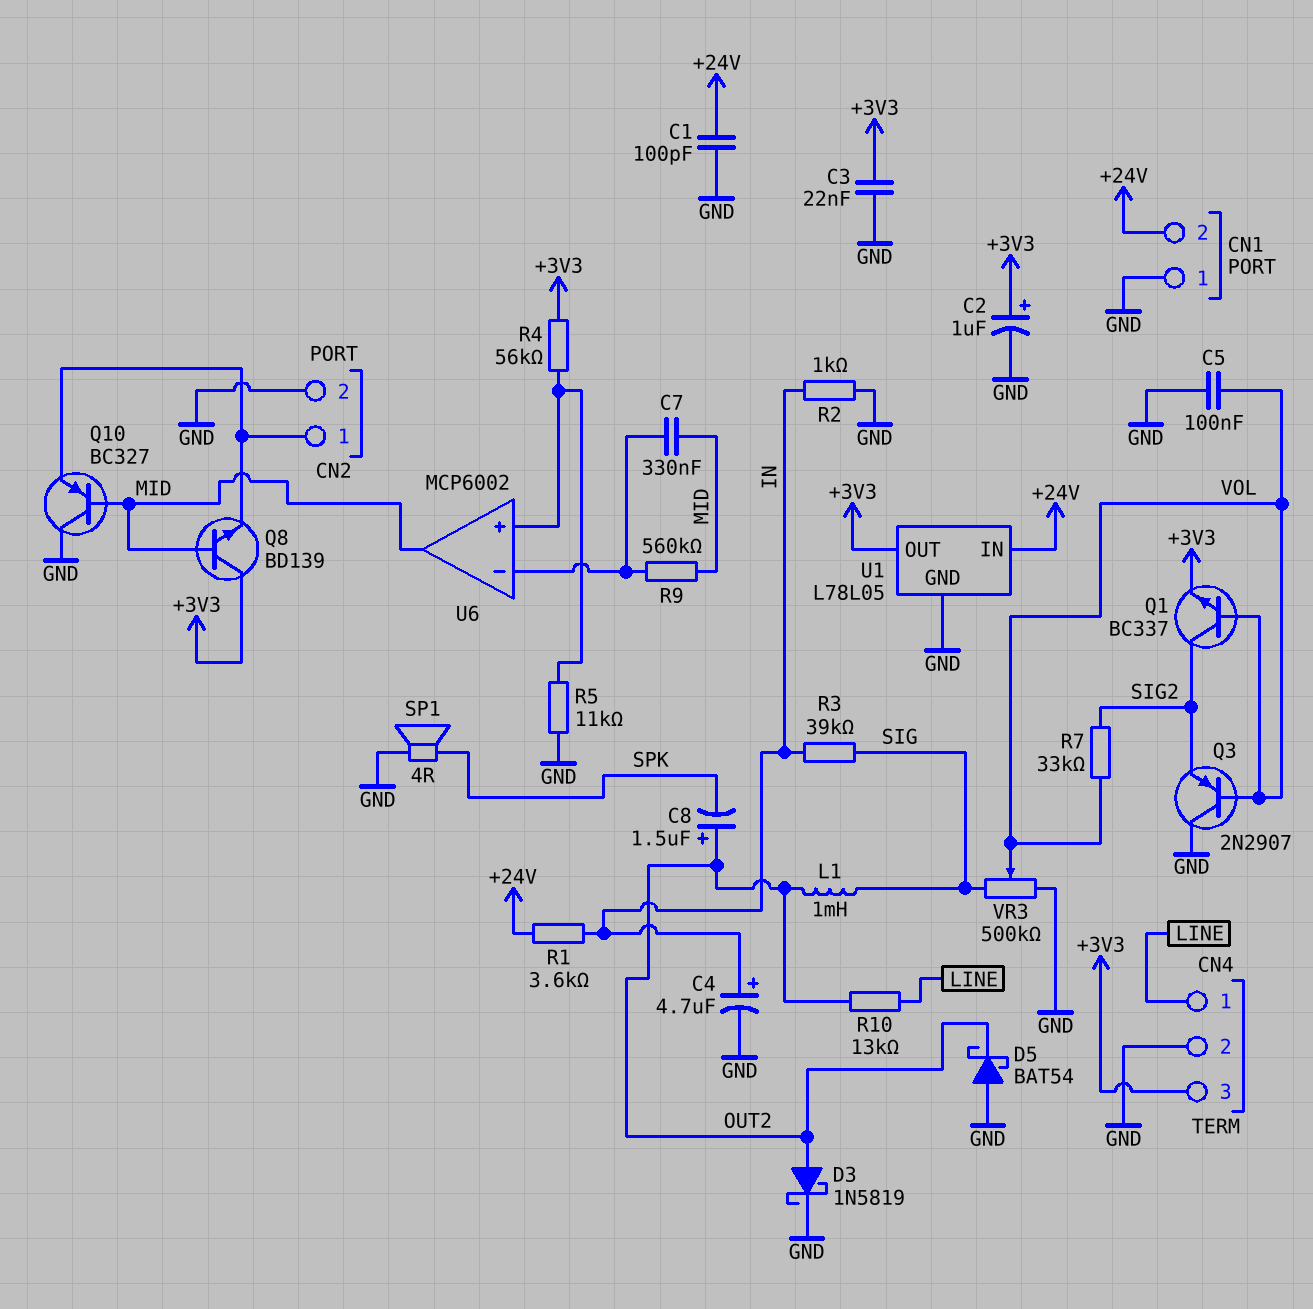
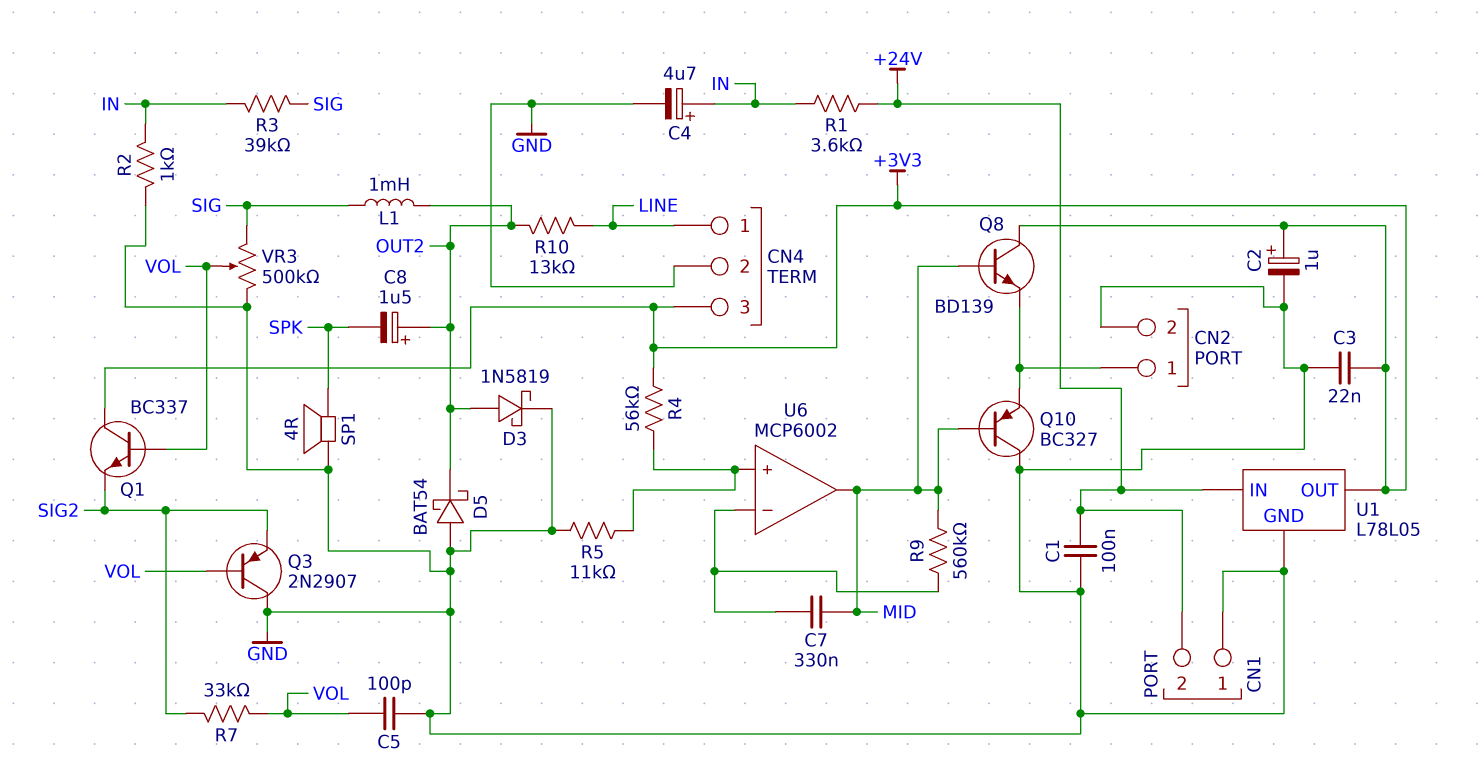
C1: 100pF (+24V, GND) -> 100nF (+24V, GND)
C5: 100nF (GND, VOL) -> 100pF (GND, VOL)
Q1: NPN BC337 (B VOL, C SIG2, E +3V3) -> NPN BC337 (B VOL, C +3V3, E SIG2)

